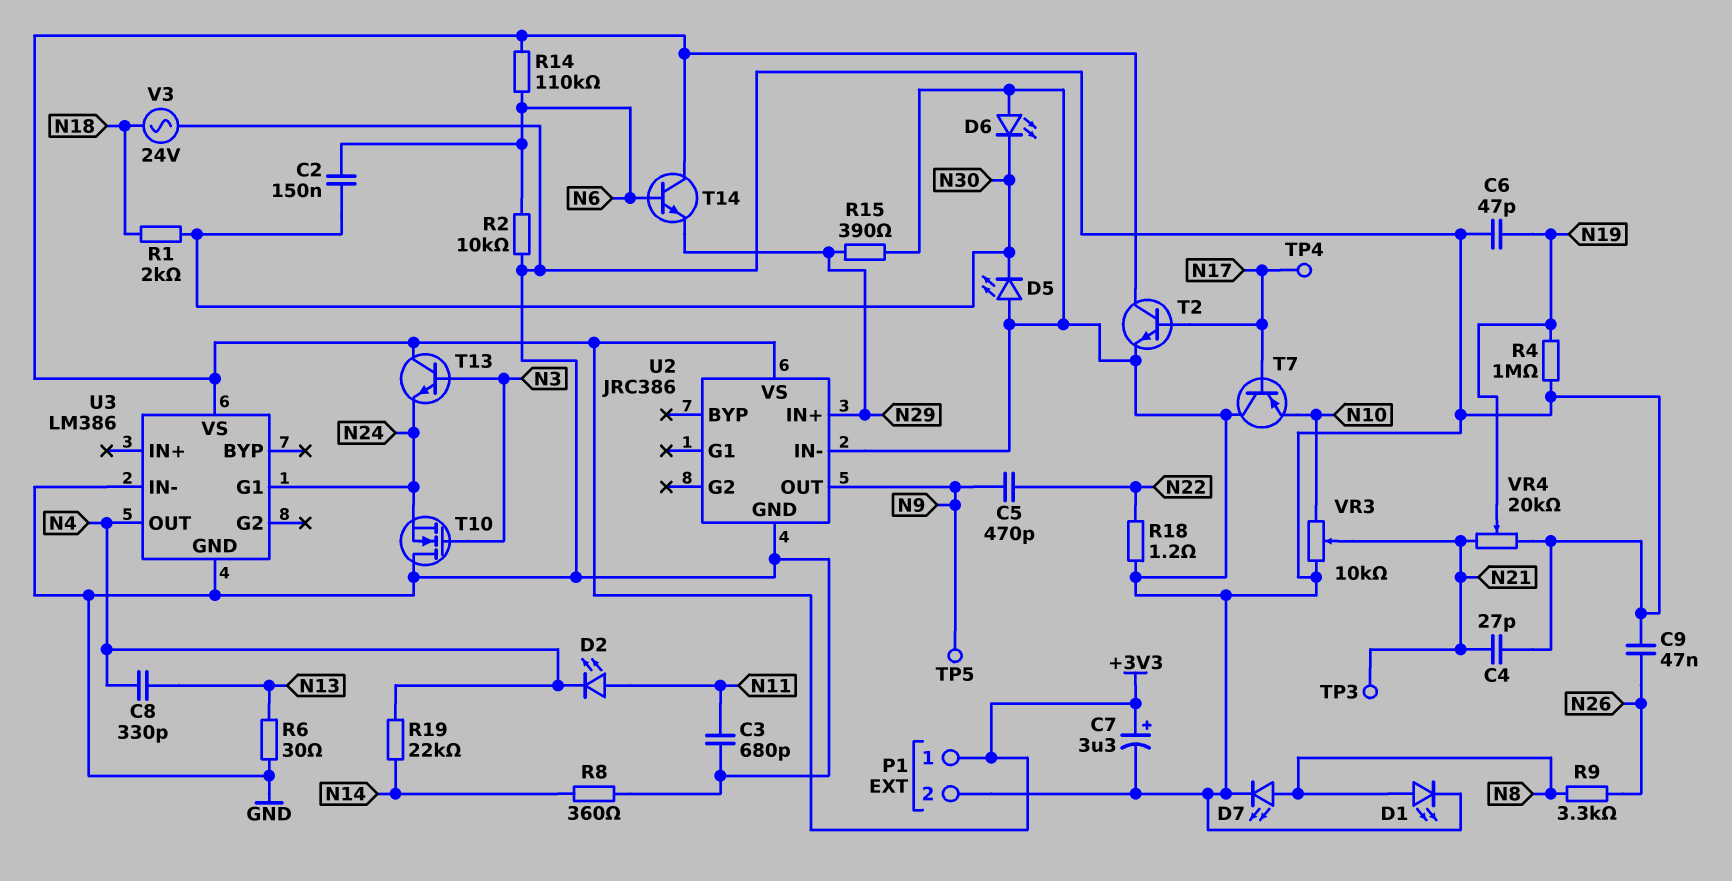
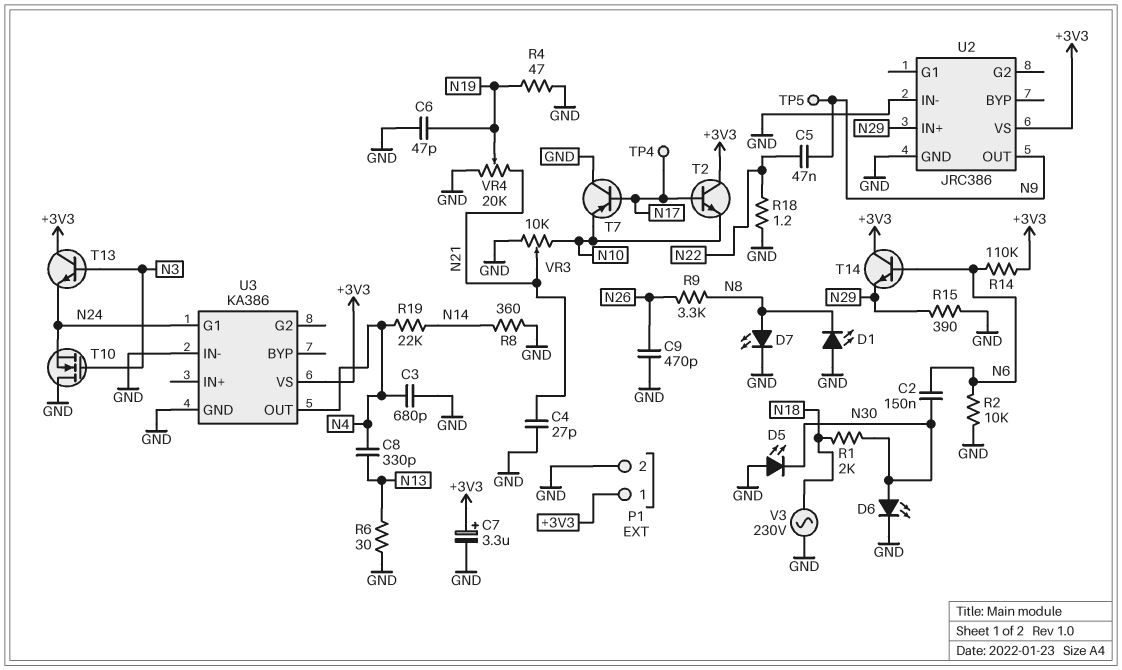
C3: 680pF (GND, N11) -> 680pF (GND, N4)
C5: 470pF (N9, N22) -> 47nF (N9, N22)
C9: 47nF (GND, N26) -> 470pF (GND, N26)
D1: LED (A N8, K GND) -> LED (A GND, K N8)
D2: LED (A N11, K N4) -> none
D6: LED (A GND, K N30) -> LED (A N30, K GND)
R4: 1M (GND, N19) -> 47 (GND, N19)
T2: NPN (B N17, C +3V3, E GND) -> NPN (B N17, C +3V3, E N10)
TP3: test point (N21) -> none
U3: LM386 -> KA386
V3: AC 24V (GND, N18) -> AC 230V (GND, N18)

